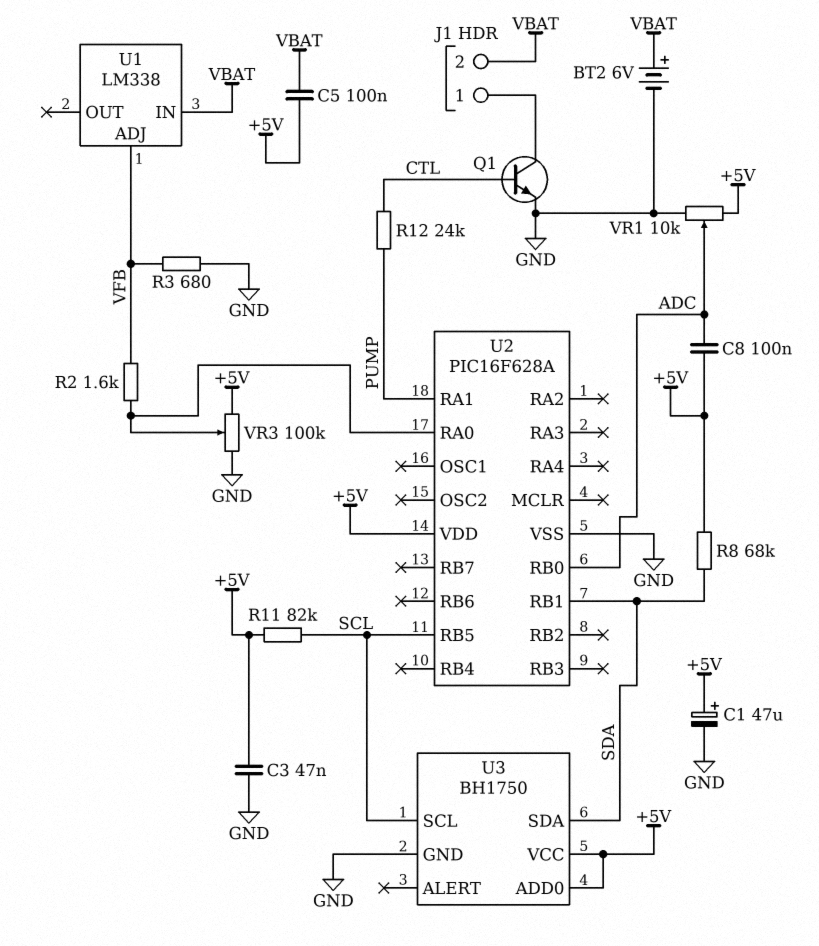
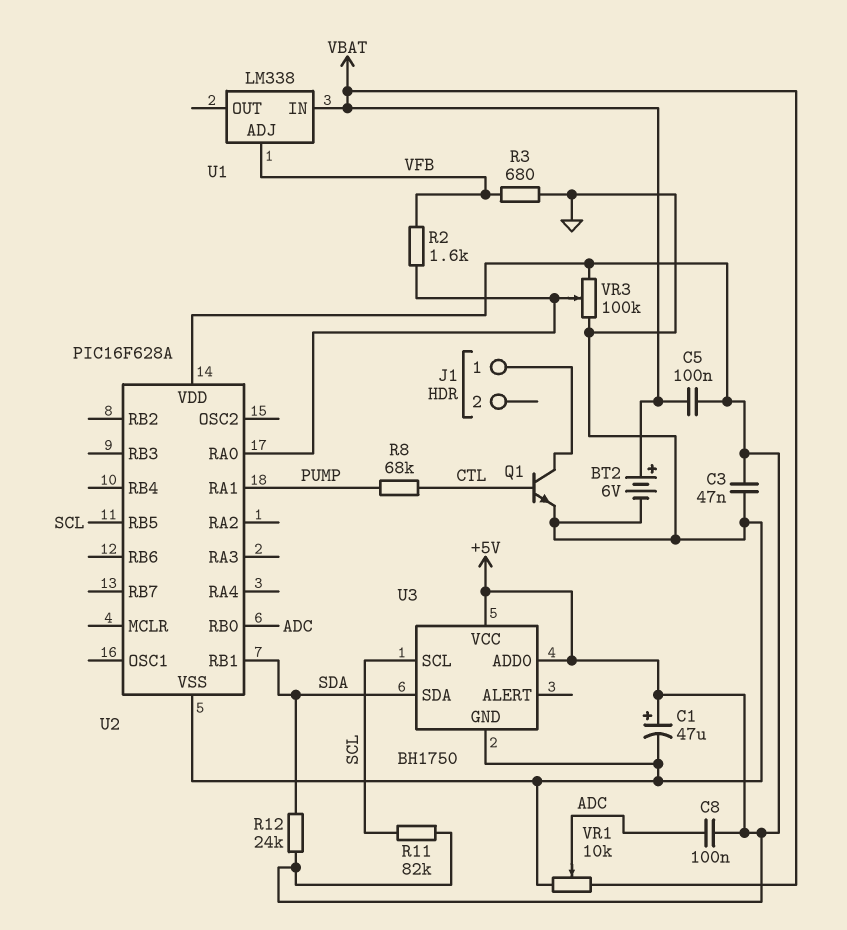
J1 pin 2: VBAT -> none
R8: 68k (+5V, SDA) -> 68k (CTL, PUMP)
R12: 24k (CTL, PUMP) -> 24k (+5V, SDA)
VR1: 10k (+5V, GND, wiper ADC) -> 10k (GND, VBAT, wiper ADC)

